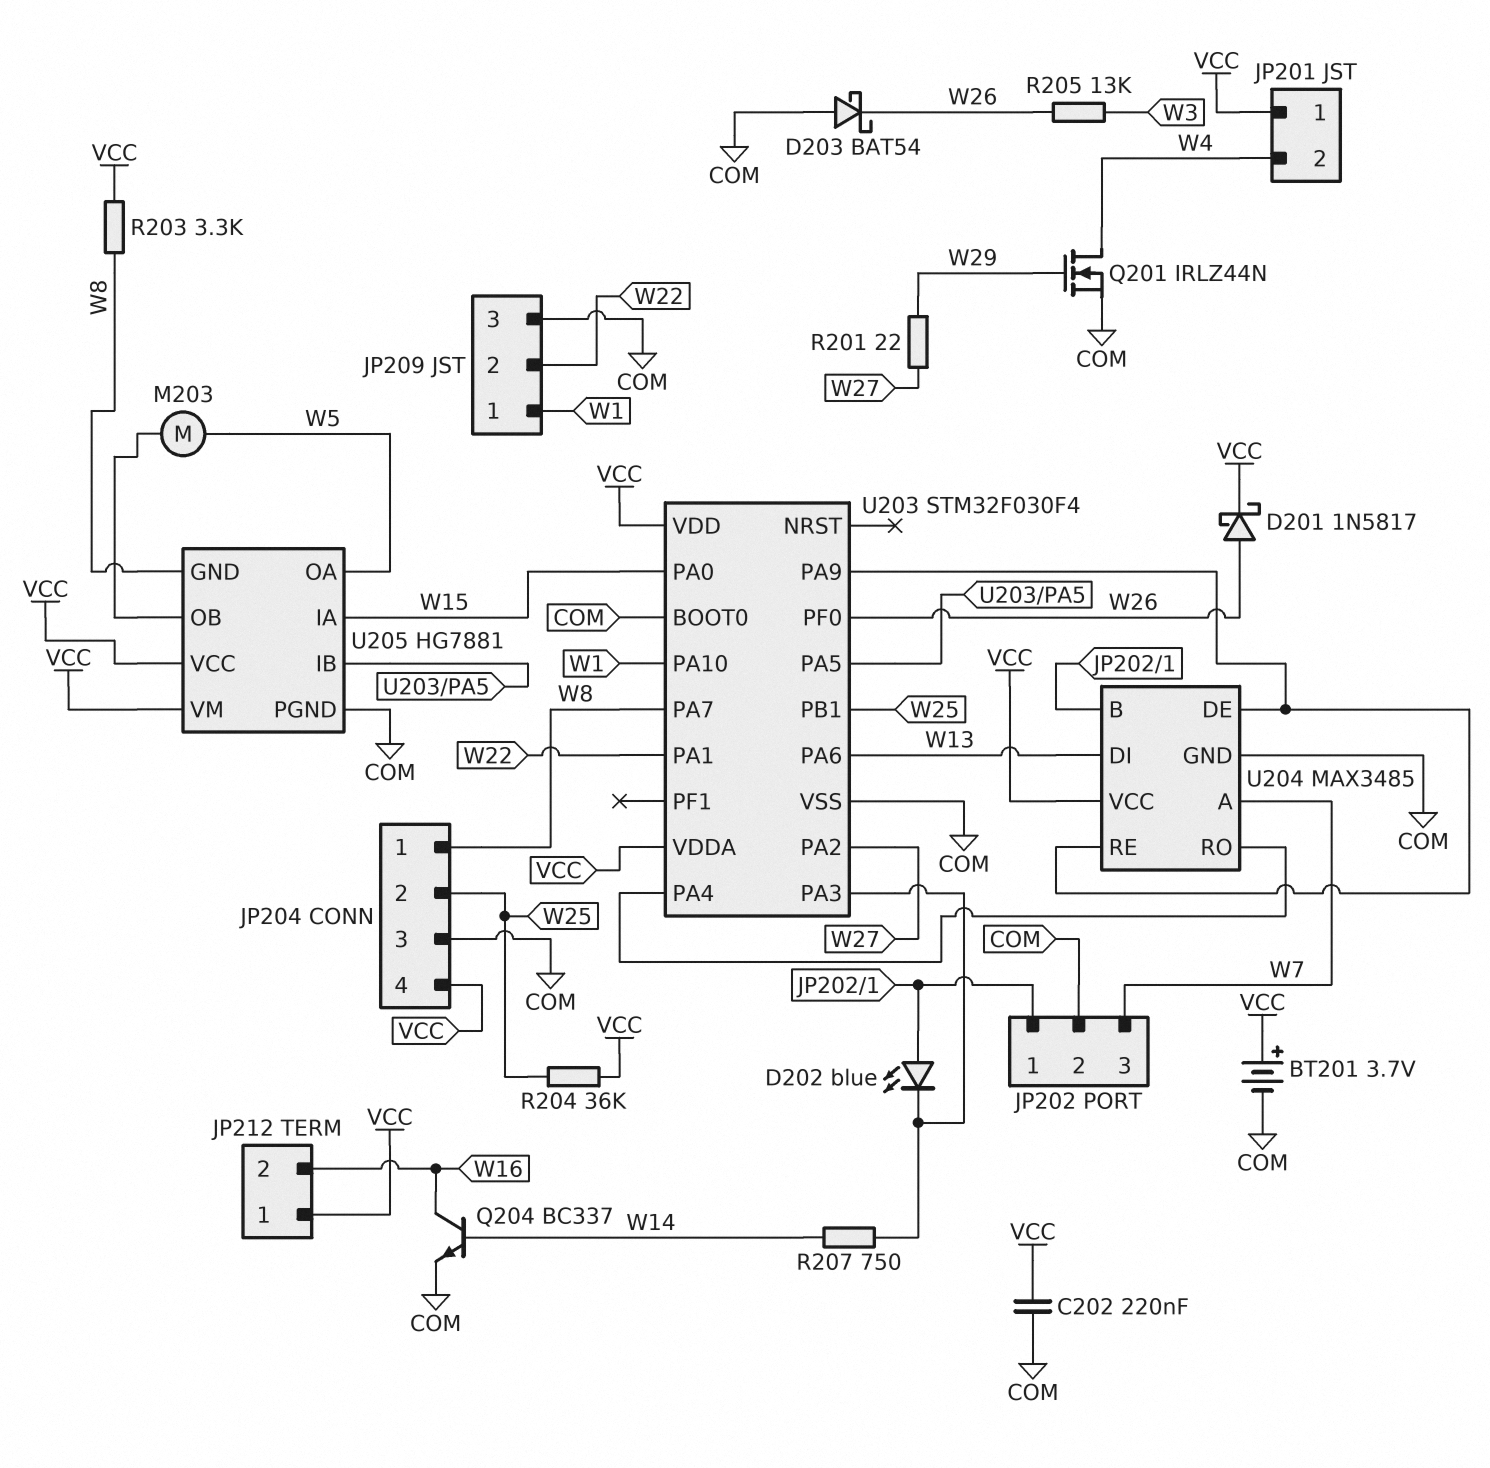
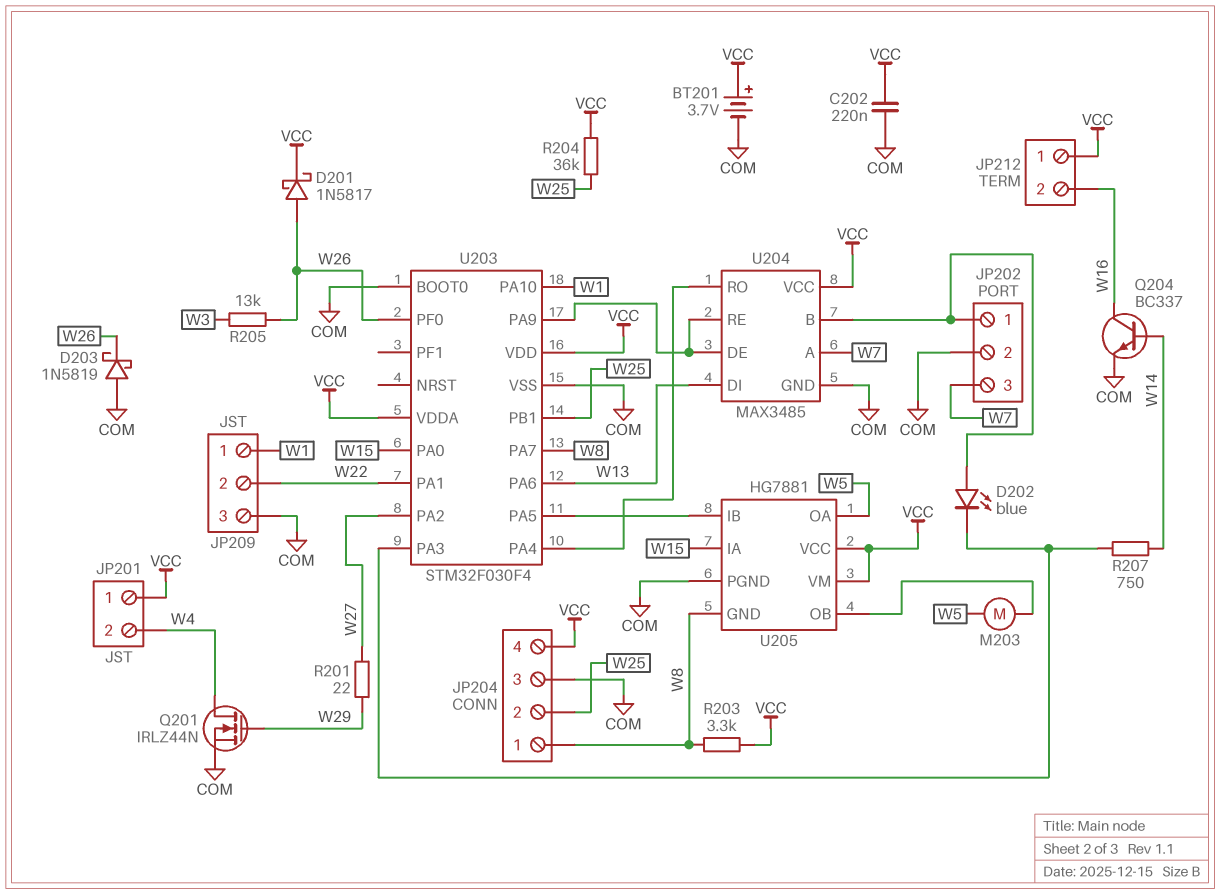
D203: schottky BAT54 (A COM, K W26) -> schottky 1N5819 (A COM, K W26)

